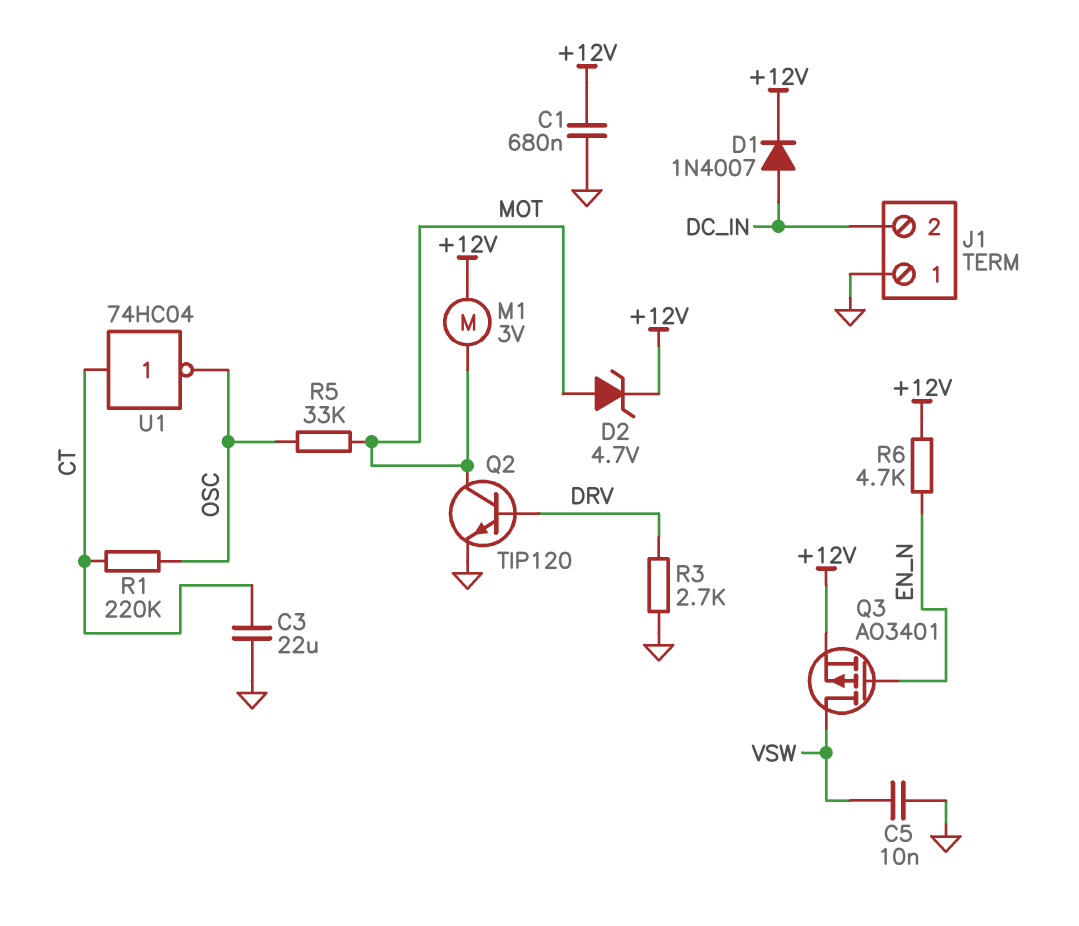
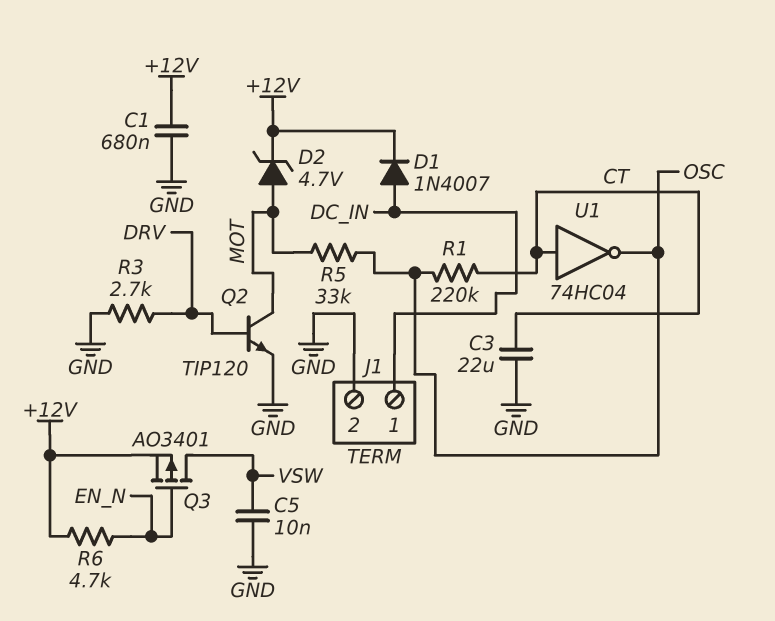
J1 pin 1: GND -> DC_IN
J1 pin 2: DC_IN -> GND
M1: motor 3V (+12V, MOT) -> none

